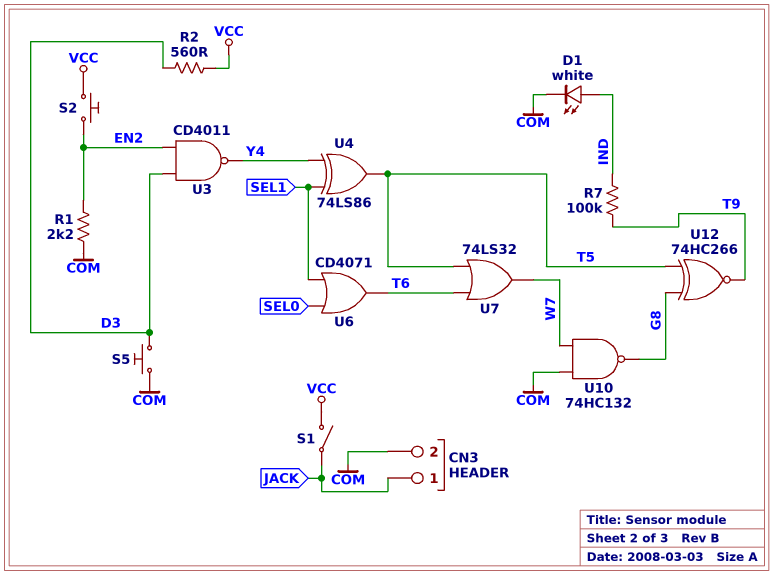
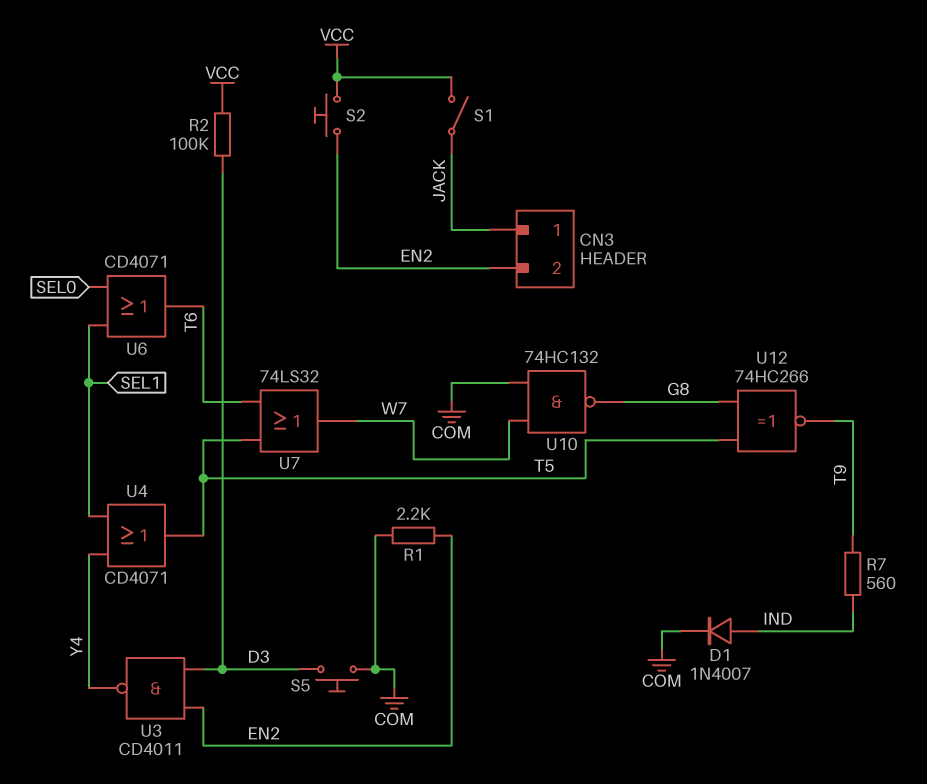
CN3 pin 2: COM -> EN2
D1: LED white (A IND, K COM) -> diode 1N4007 (A IND, K COM)
R2: 560 (D3, VCC) -> 100k (D3, VCC)
R7: 100k (IND, T9) -> 560 (IND, T9)
U4: XOR 74LS86 (in SEL1, in Y4, out T5) -> OR CD4071 (in SEL1, in Y4, out T5)

